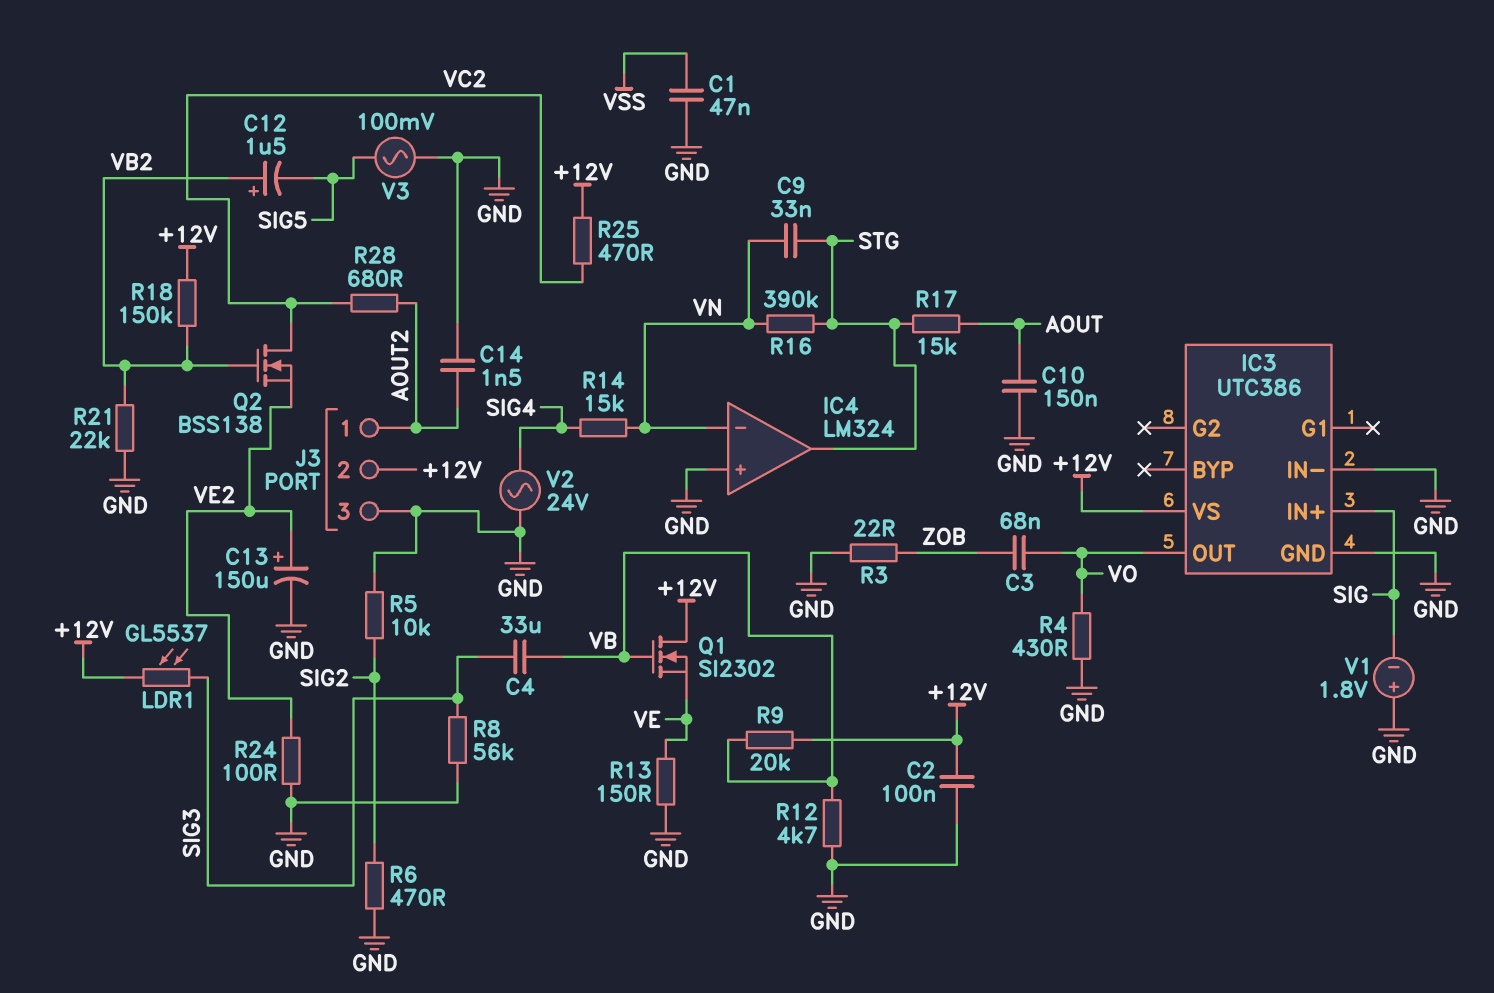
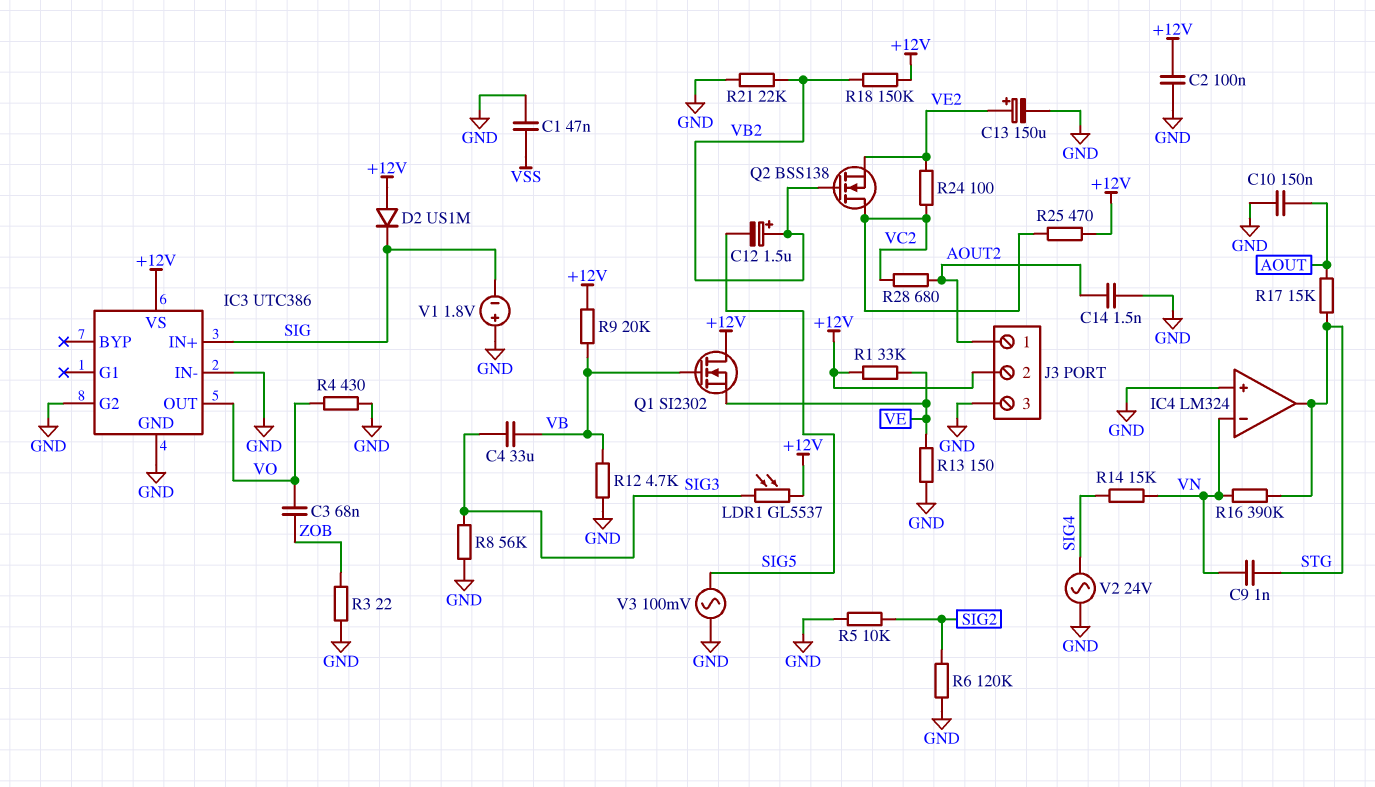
C9: 33nF (STG, VN) -> 1nF (STG, VN)
D2: none -> diode US1M (A +12V, K SIG)
IC3 pin G2: none -> GND
R1: none -> 33k (+12V, VE)
R6: 470 (GND, SIG2) -> 120k (GND, SIG2)
R24: 100 (GND, VE2) -> 100 (VC2, VE2)

